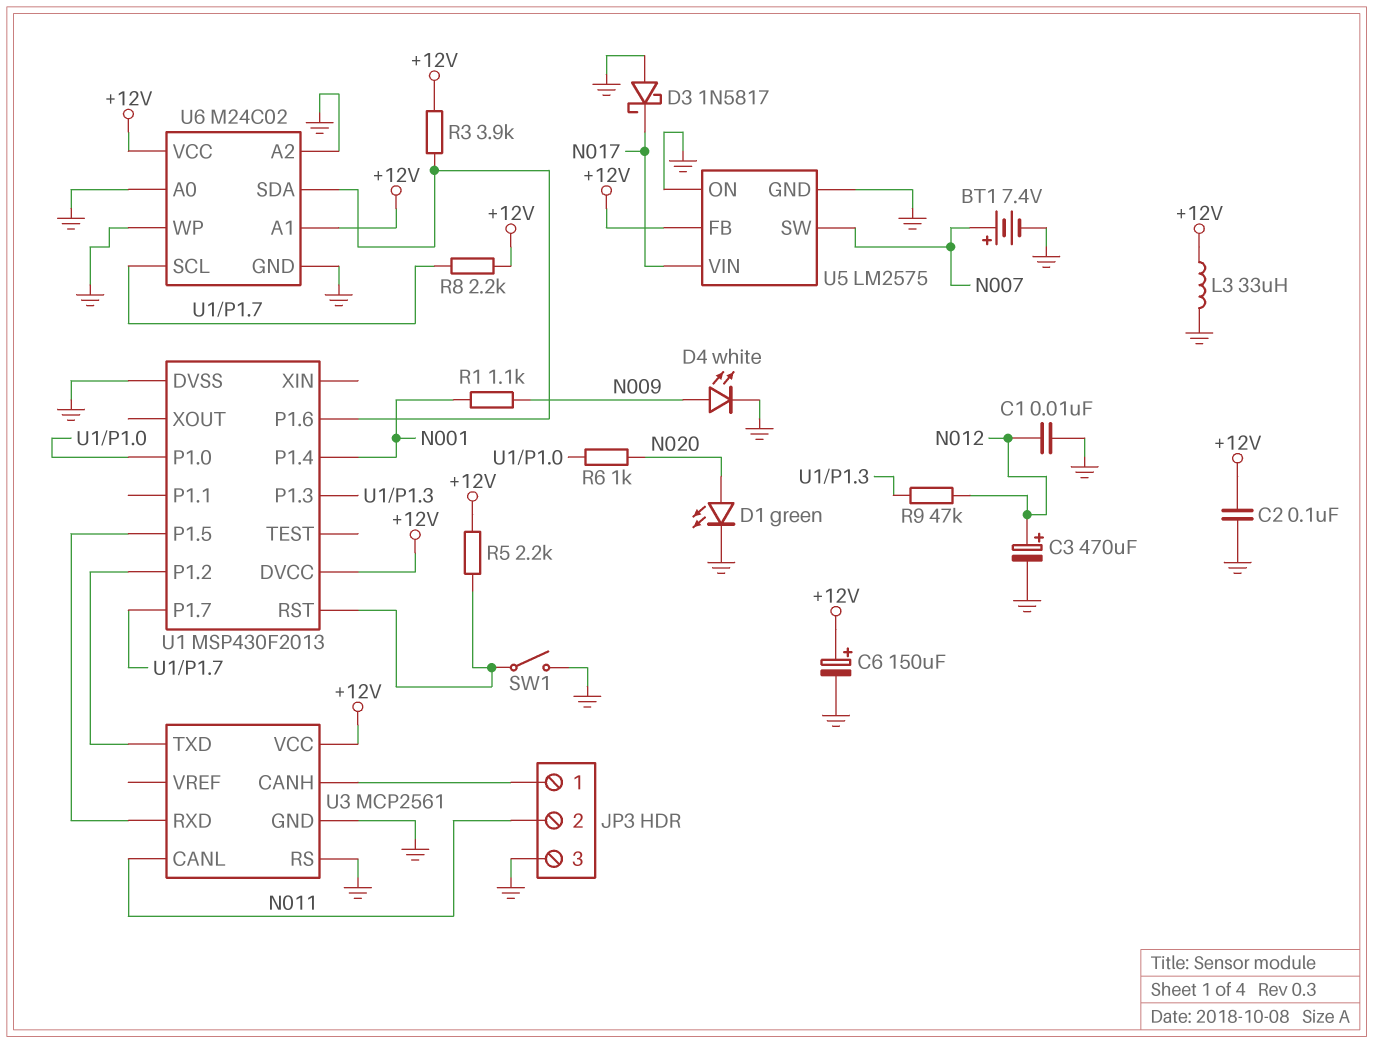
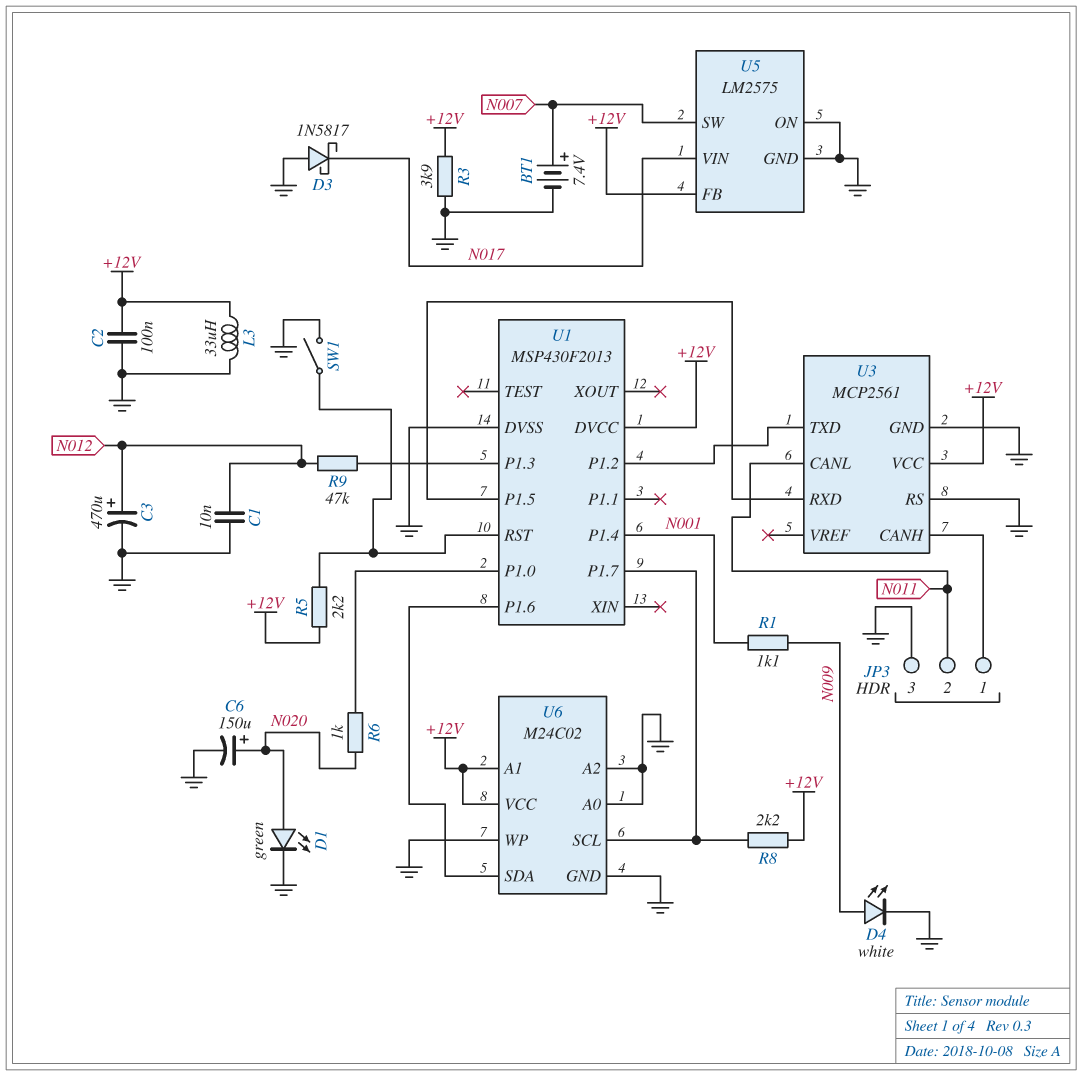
C6: 150uF (plus +12V, minus GND) -> 150uF (plus N020, minus GND)
R3: 3.9k (+12V, U1/P1.6) -> 3.9k (+12V, GND)

